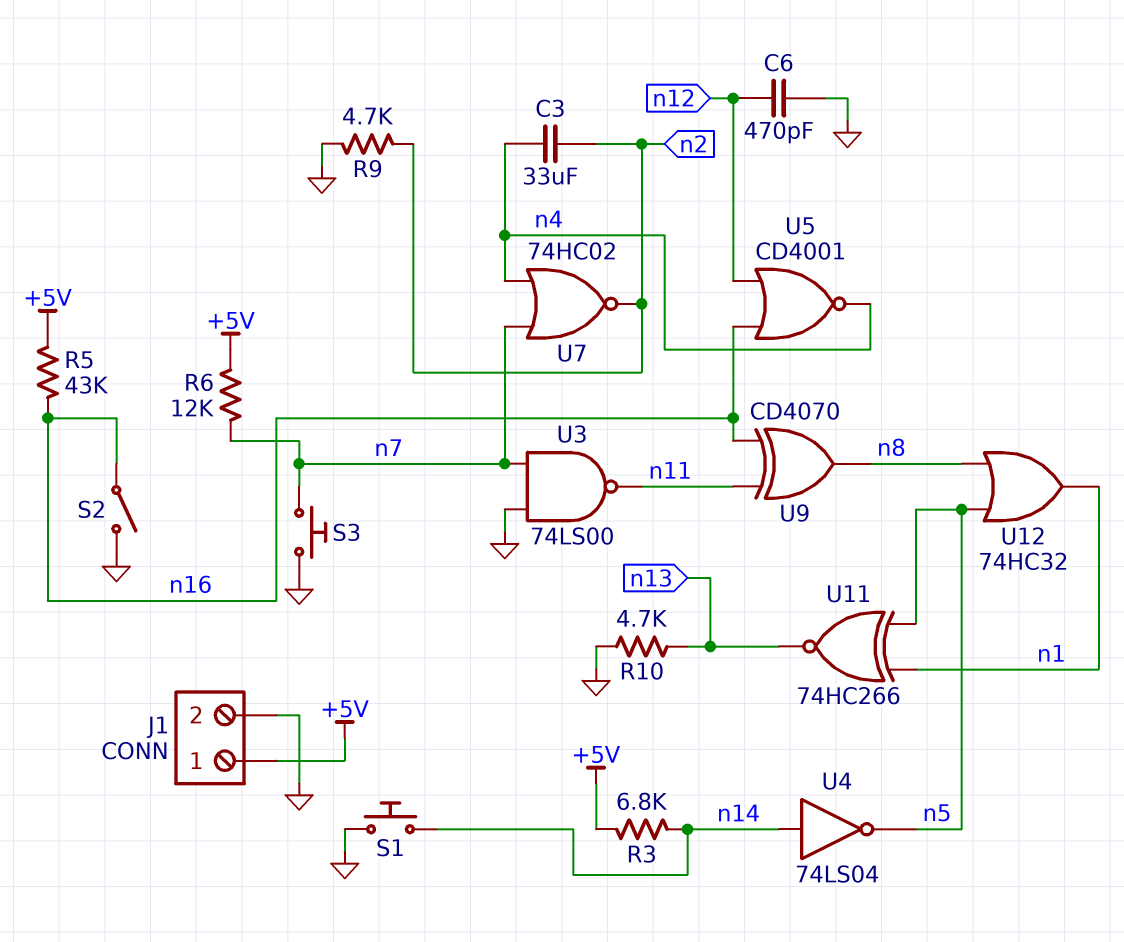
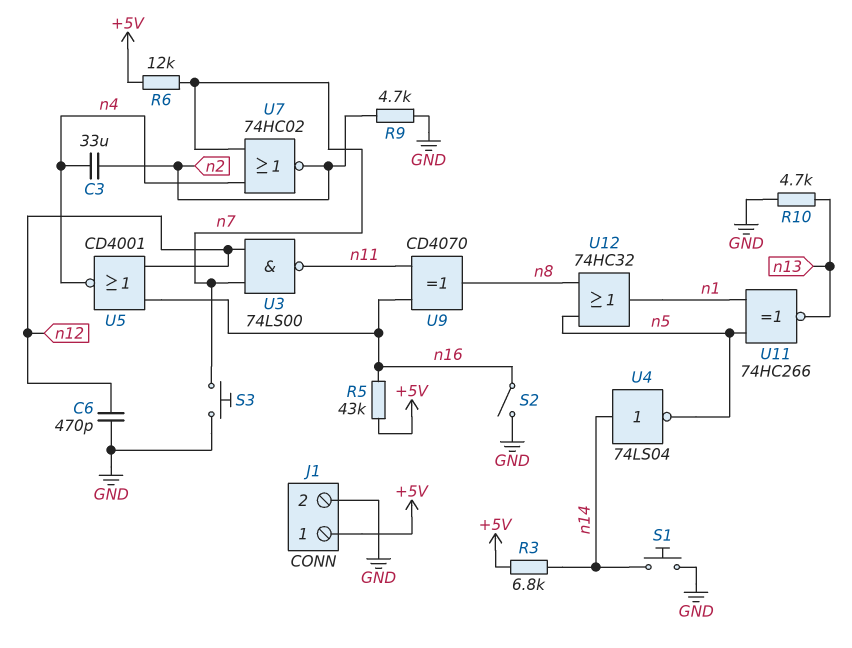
U3: NAND 74LS00 (in GND, in n7, out n11) -> NAND 74LS00 (in n7, in n12, out n11)

